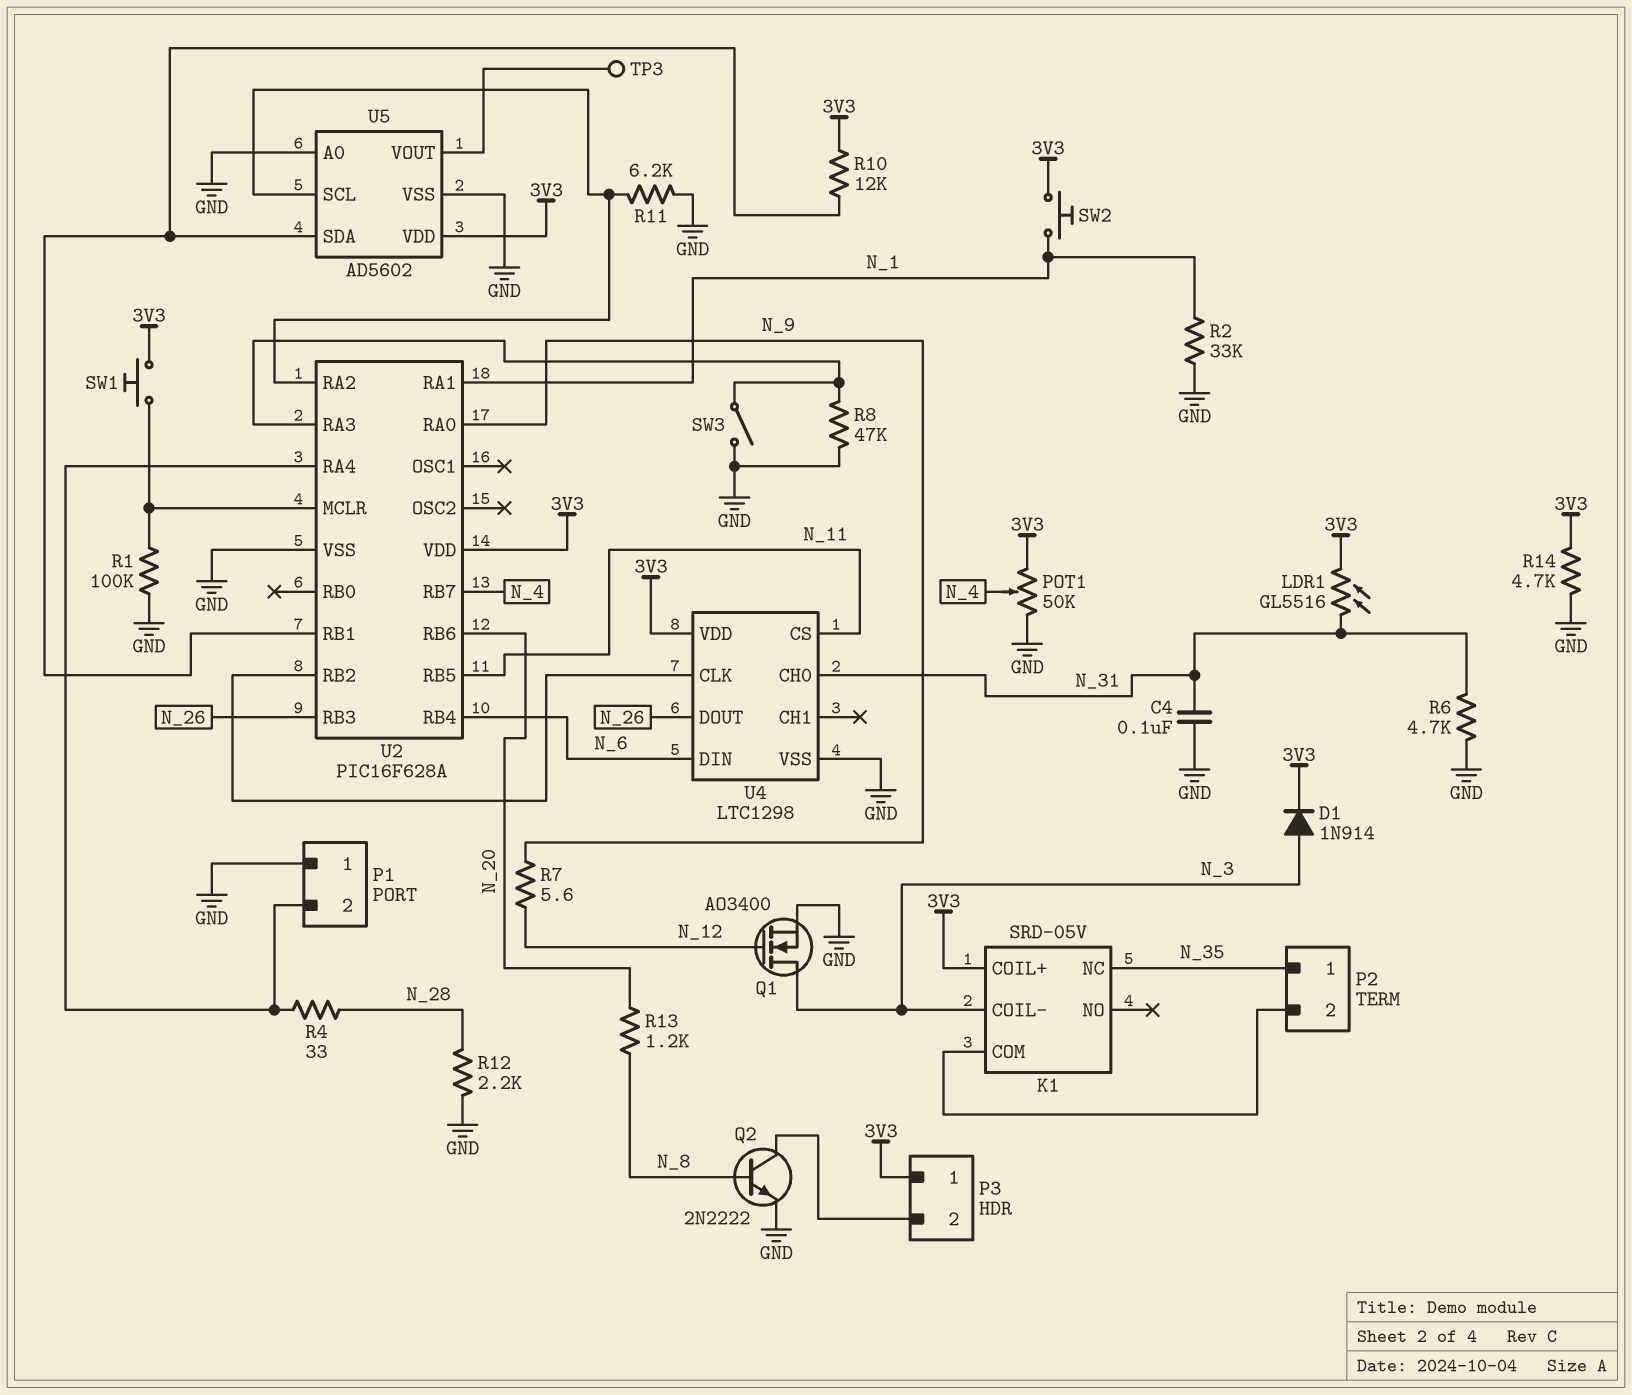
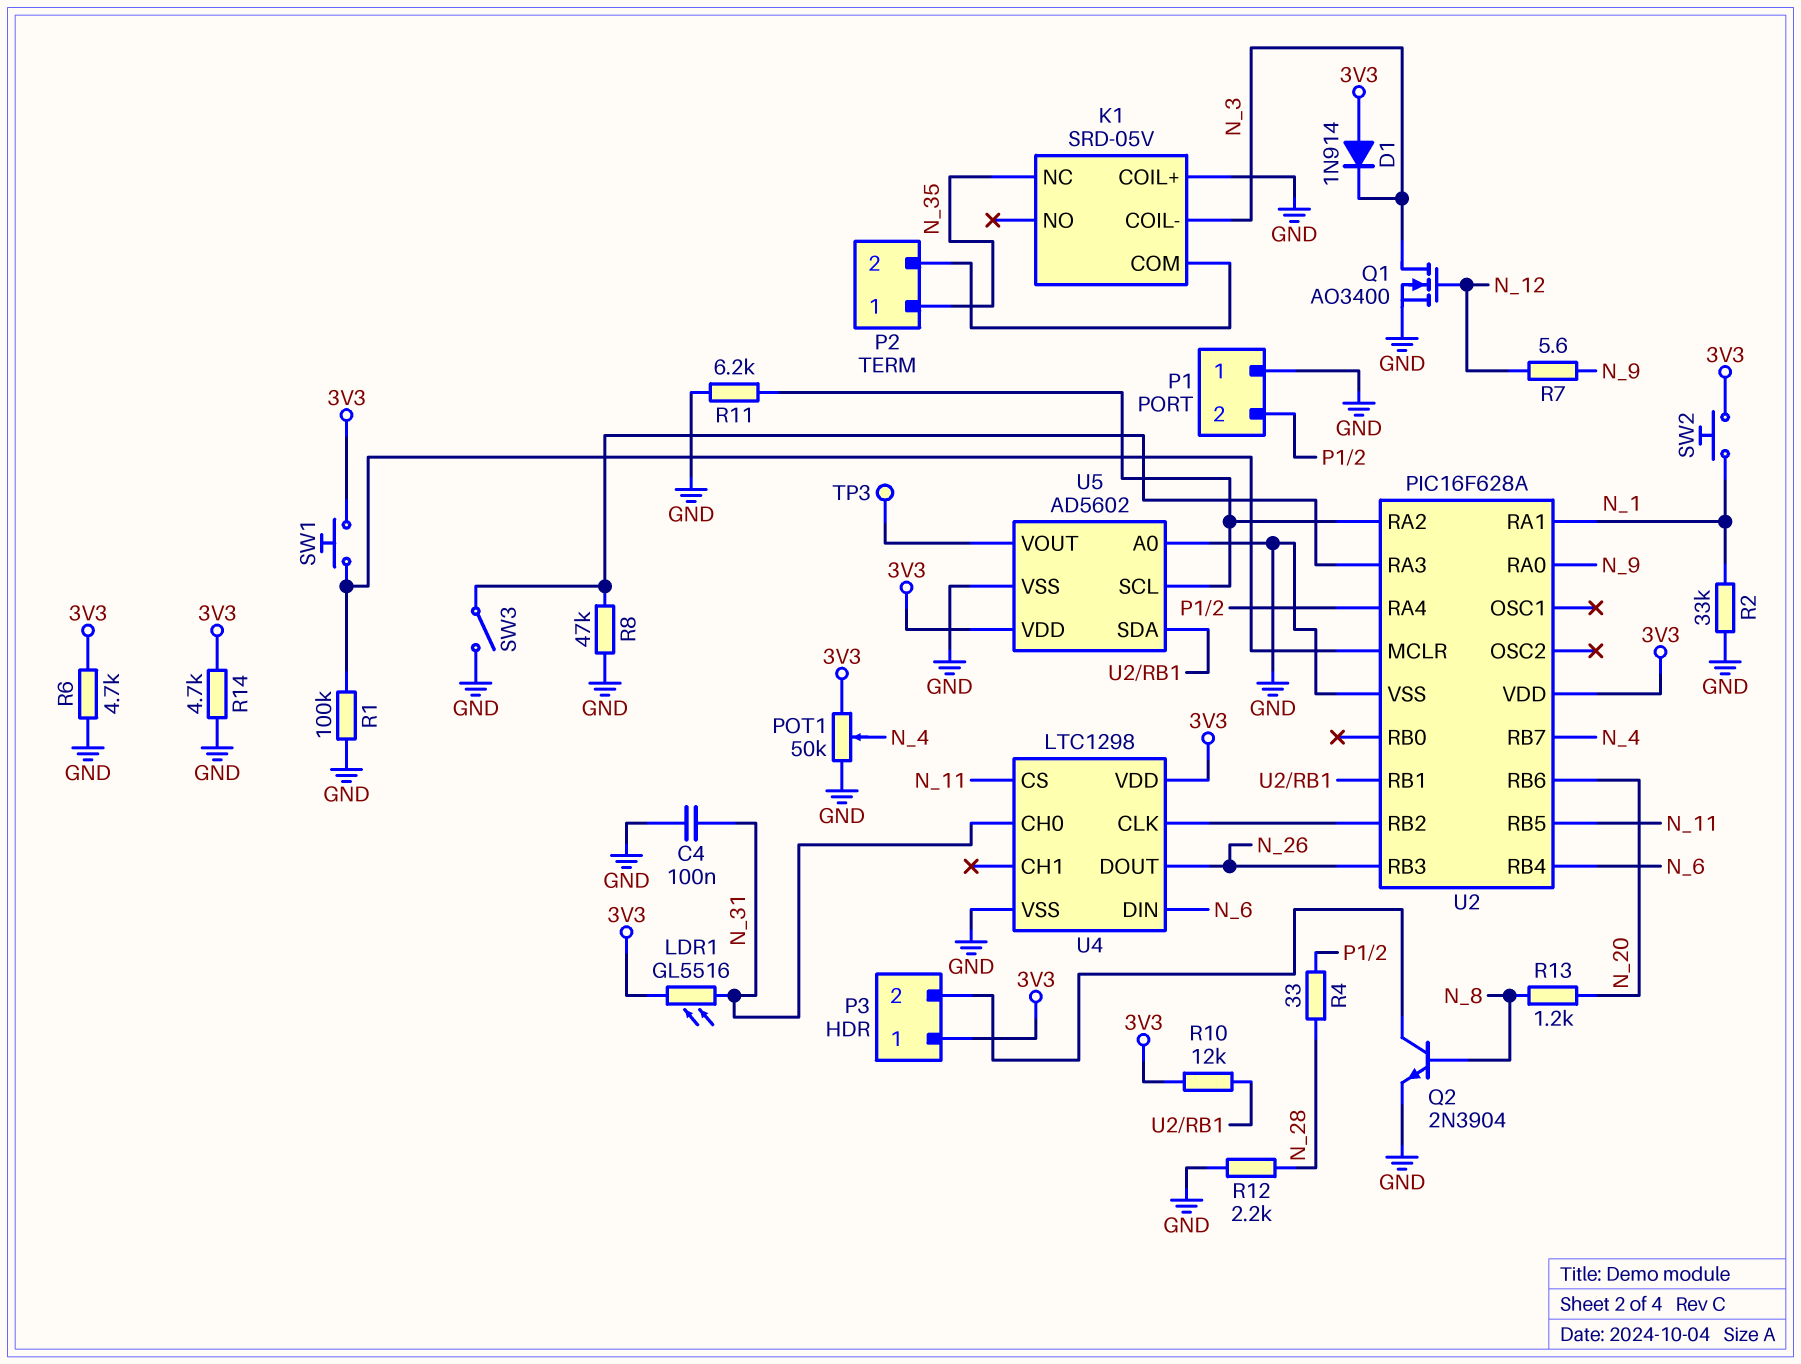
D1: diode 1N914 (A N_3, K 3V3) -> diode 1N914 (A 3V3, K N_3)
K1 pin COIL+: 3V3 -> GND
Q2: NPN 2N2222 (B N_8, C P3/2, E GND) -> NPN 2N3904 (B N_8, C P3/2, E GND)
R6: 4.7k (GND, N_31) -> 4.7k (3V3, GND)

